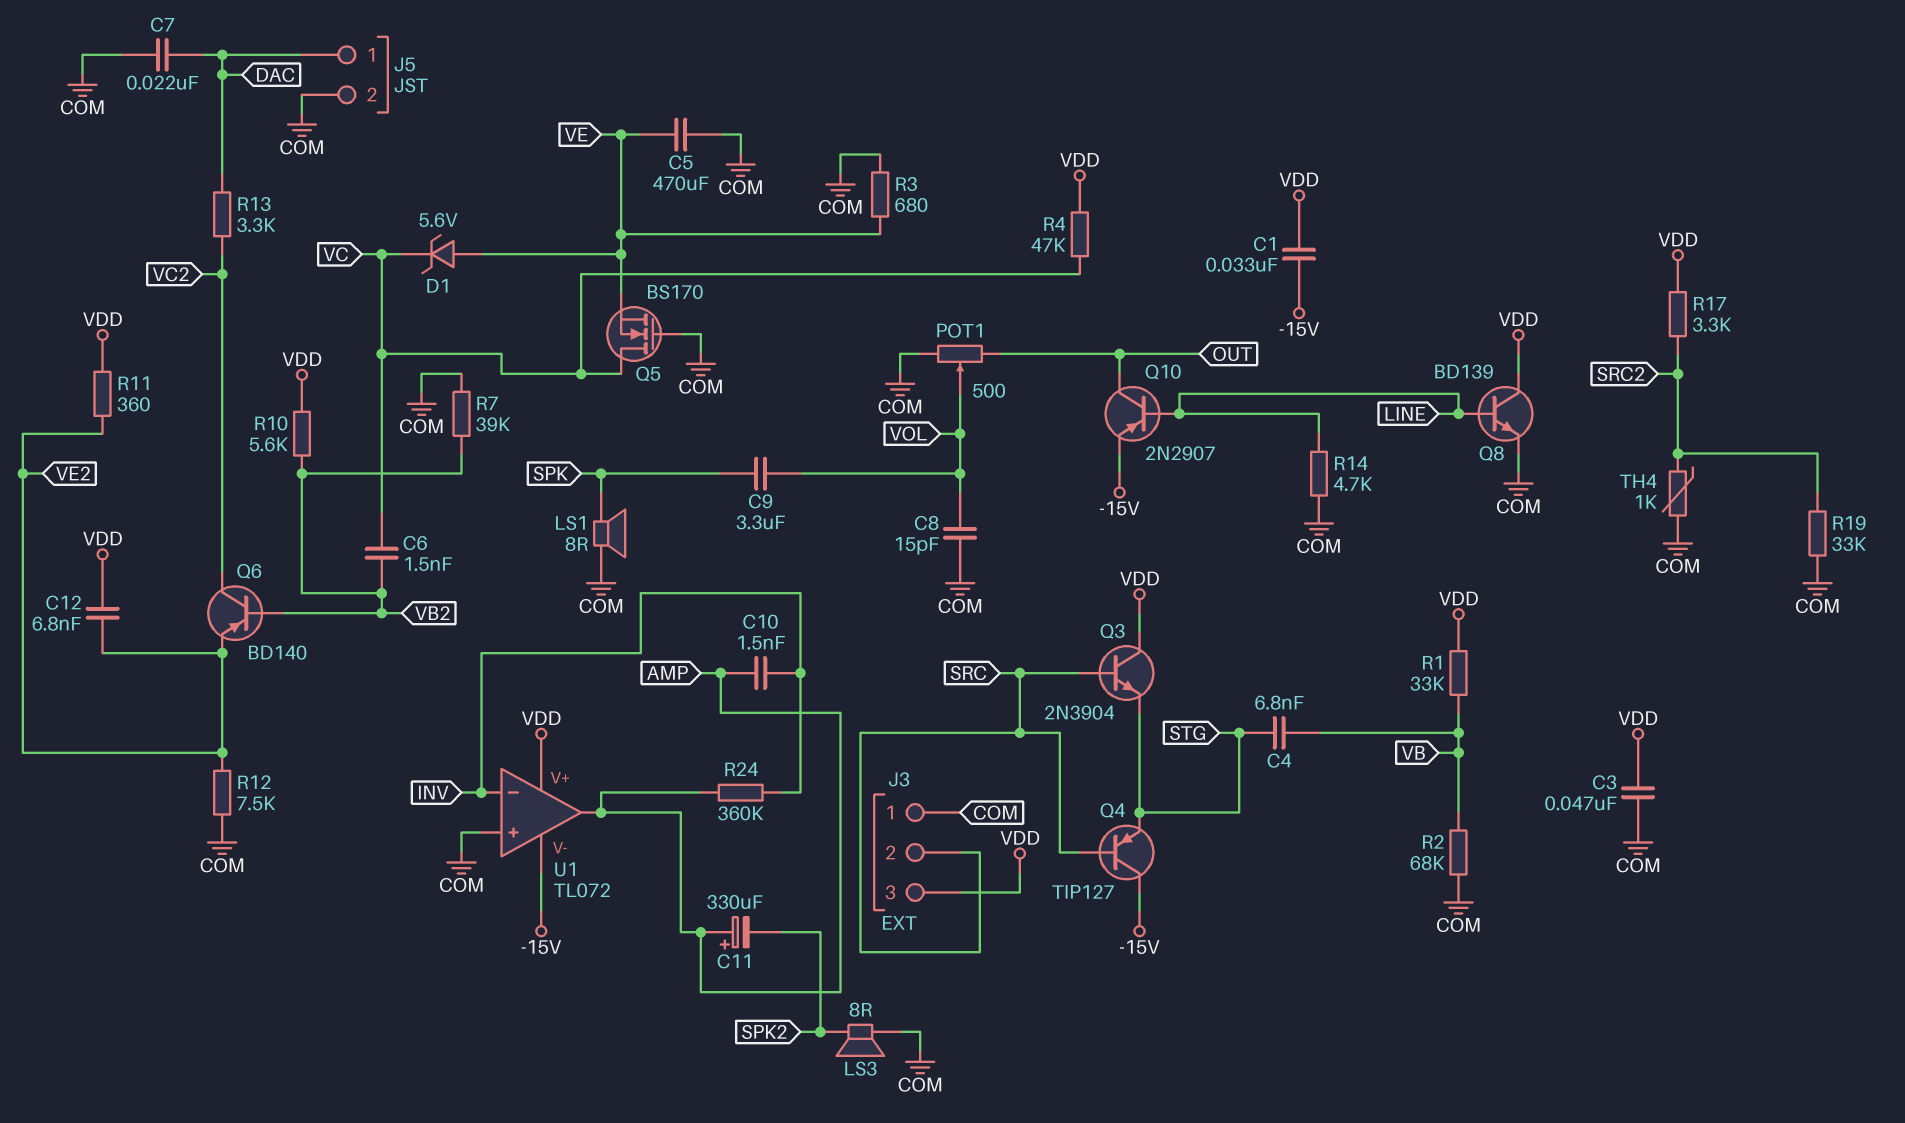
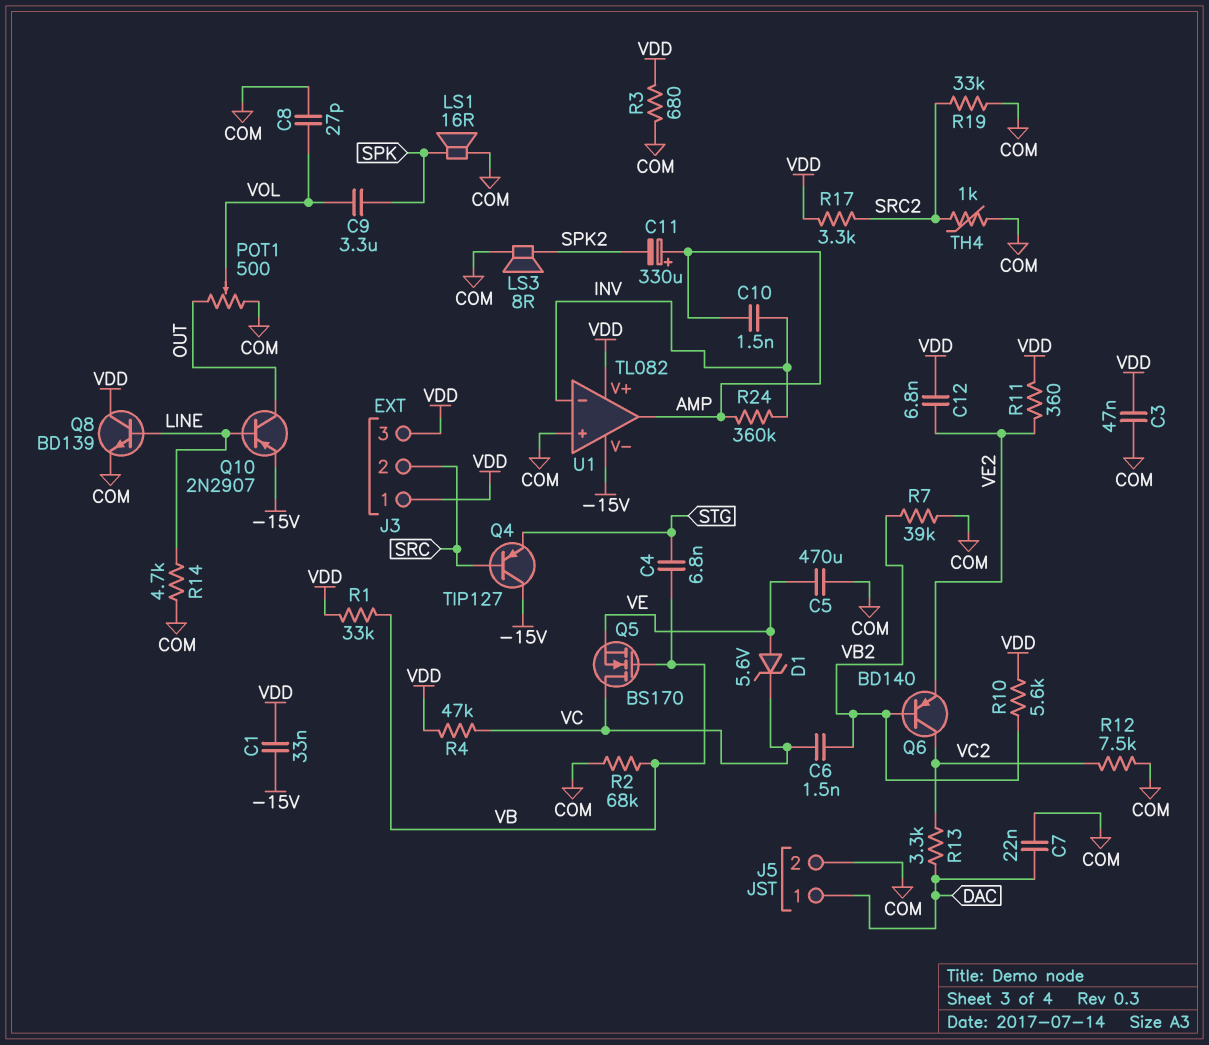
C8: 15pF (COM, VOL) -> 27pF (COM, VOL)
J3 pin 1: COM -> VDD
LS1: speaker 8R (COM, SPK) -> speaker 16R (COM, SPK)
Q3: NPN 2N3904 (B SRC, C VDD, E STG) -> none
Q5: NMOS BS170 (G COM, D VC, S VE) -> NMOS BS170 (G VB, D VC, S VE)
R3: 680 (COM, VE) -> 680 (COM, VDD)
R12: 7.5k (COM, VE2) -> 7.5k (COM, VC2)
U1: TL072 -> TL082

